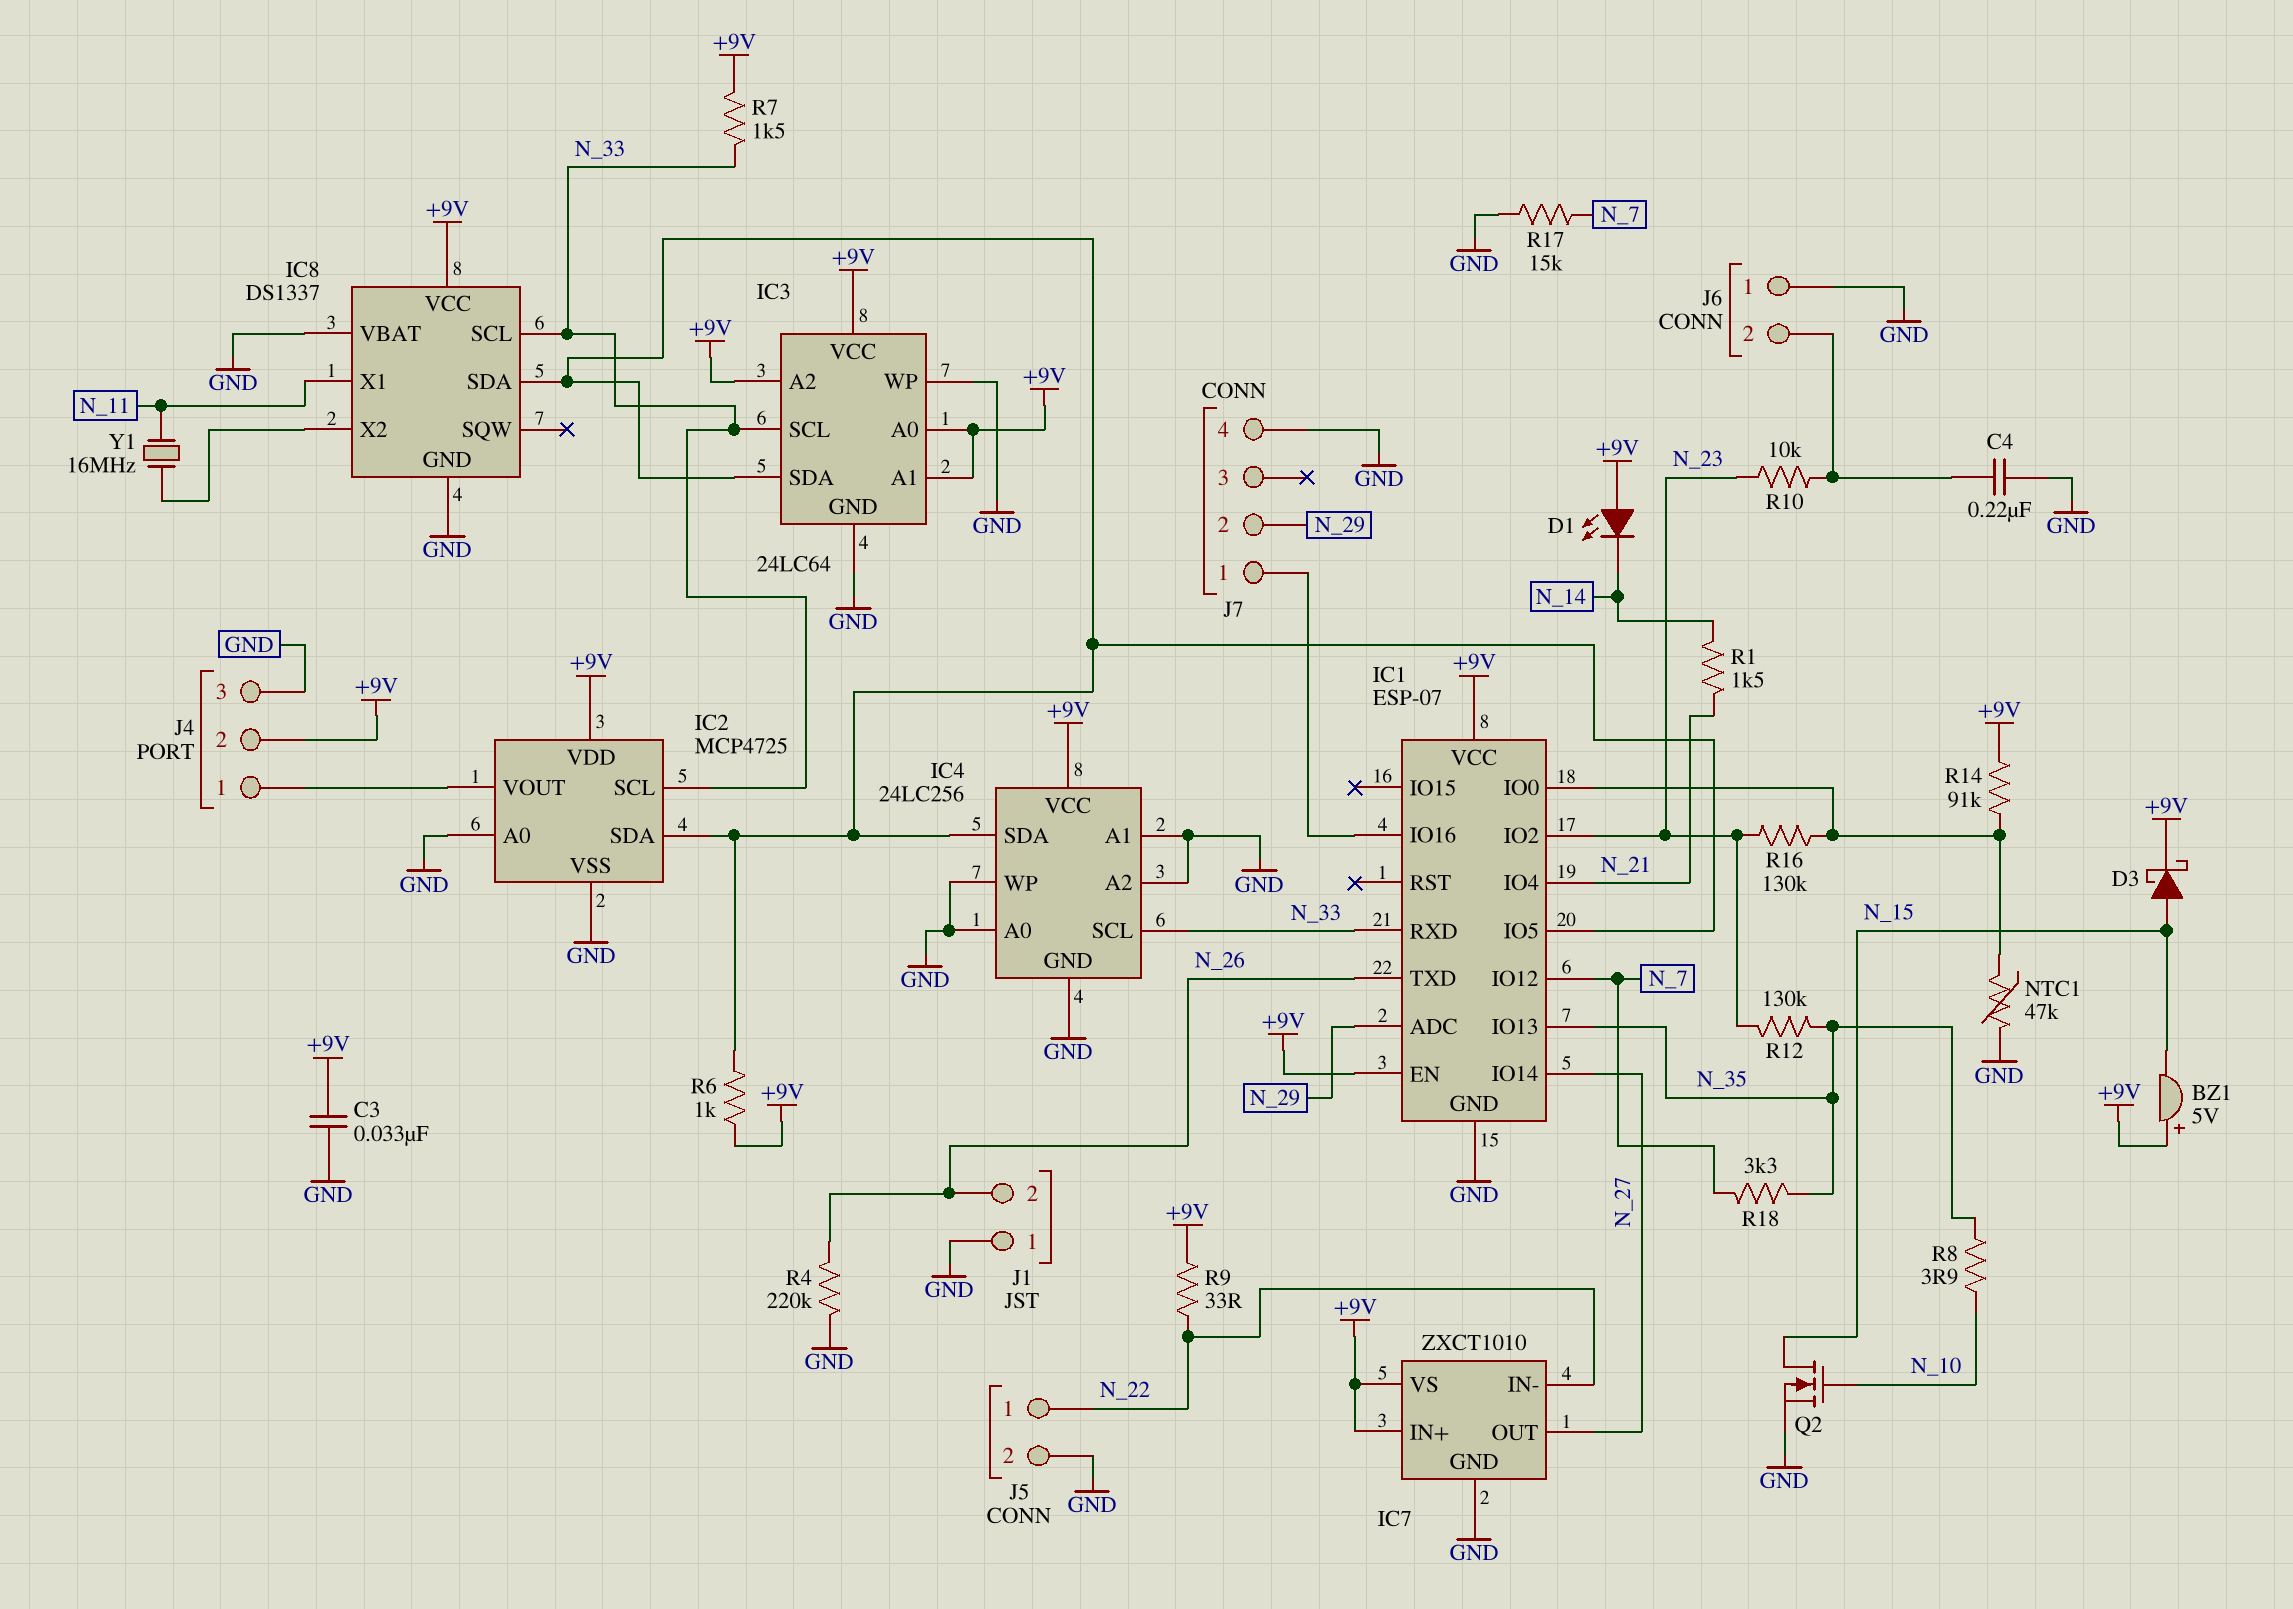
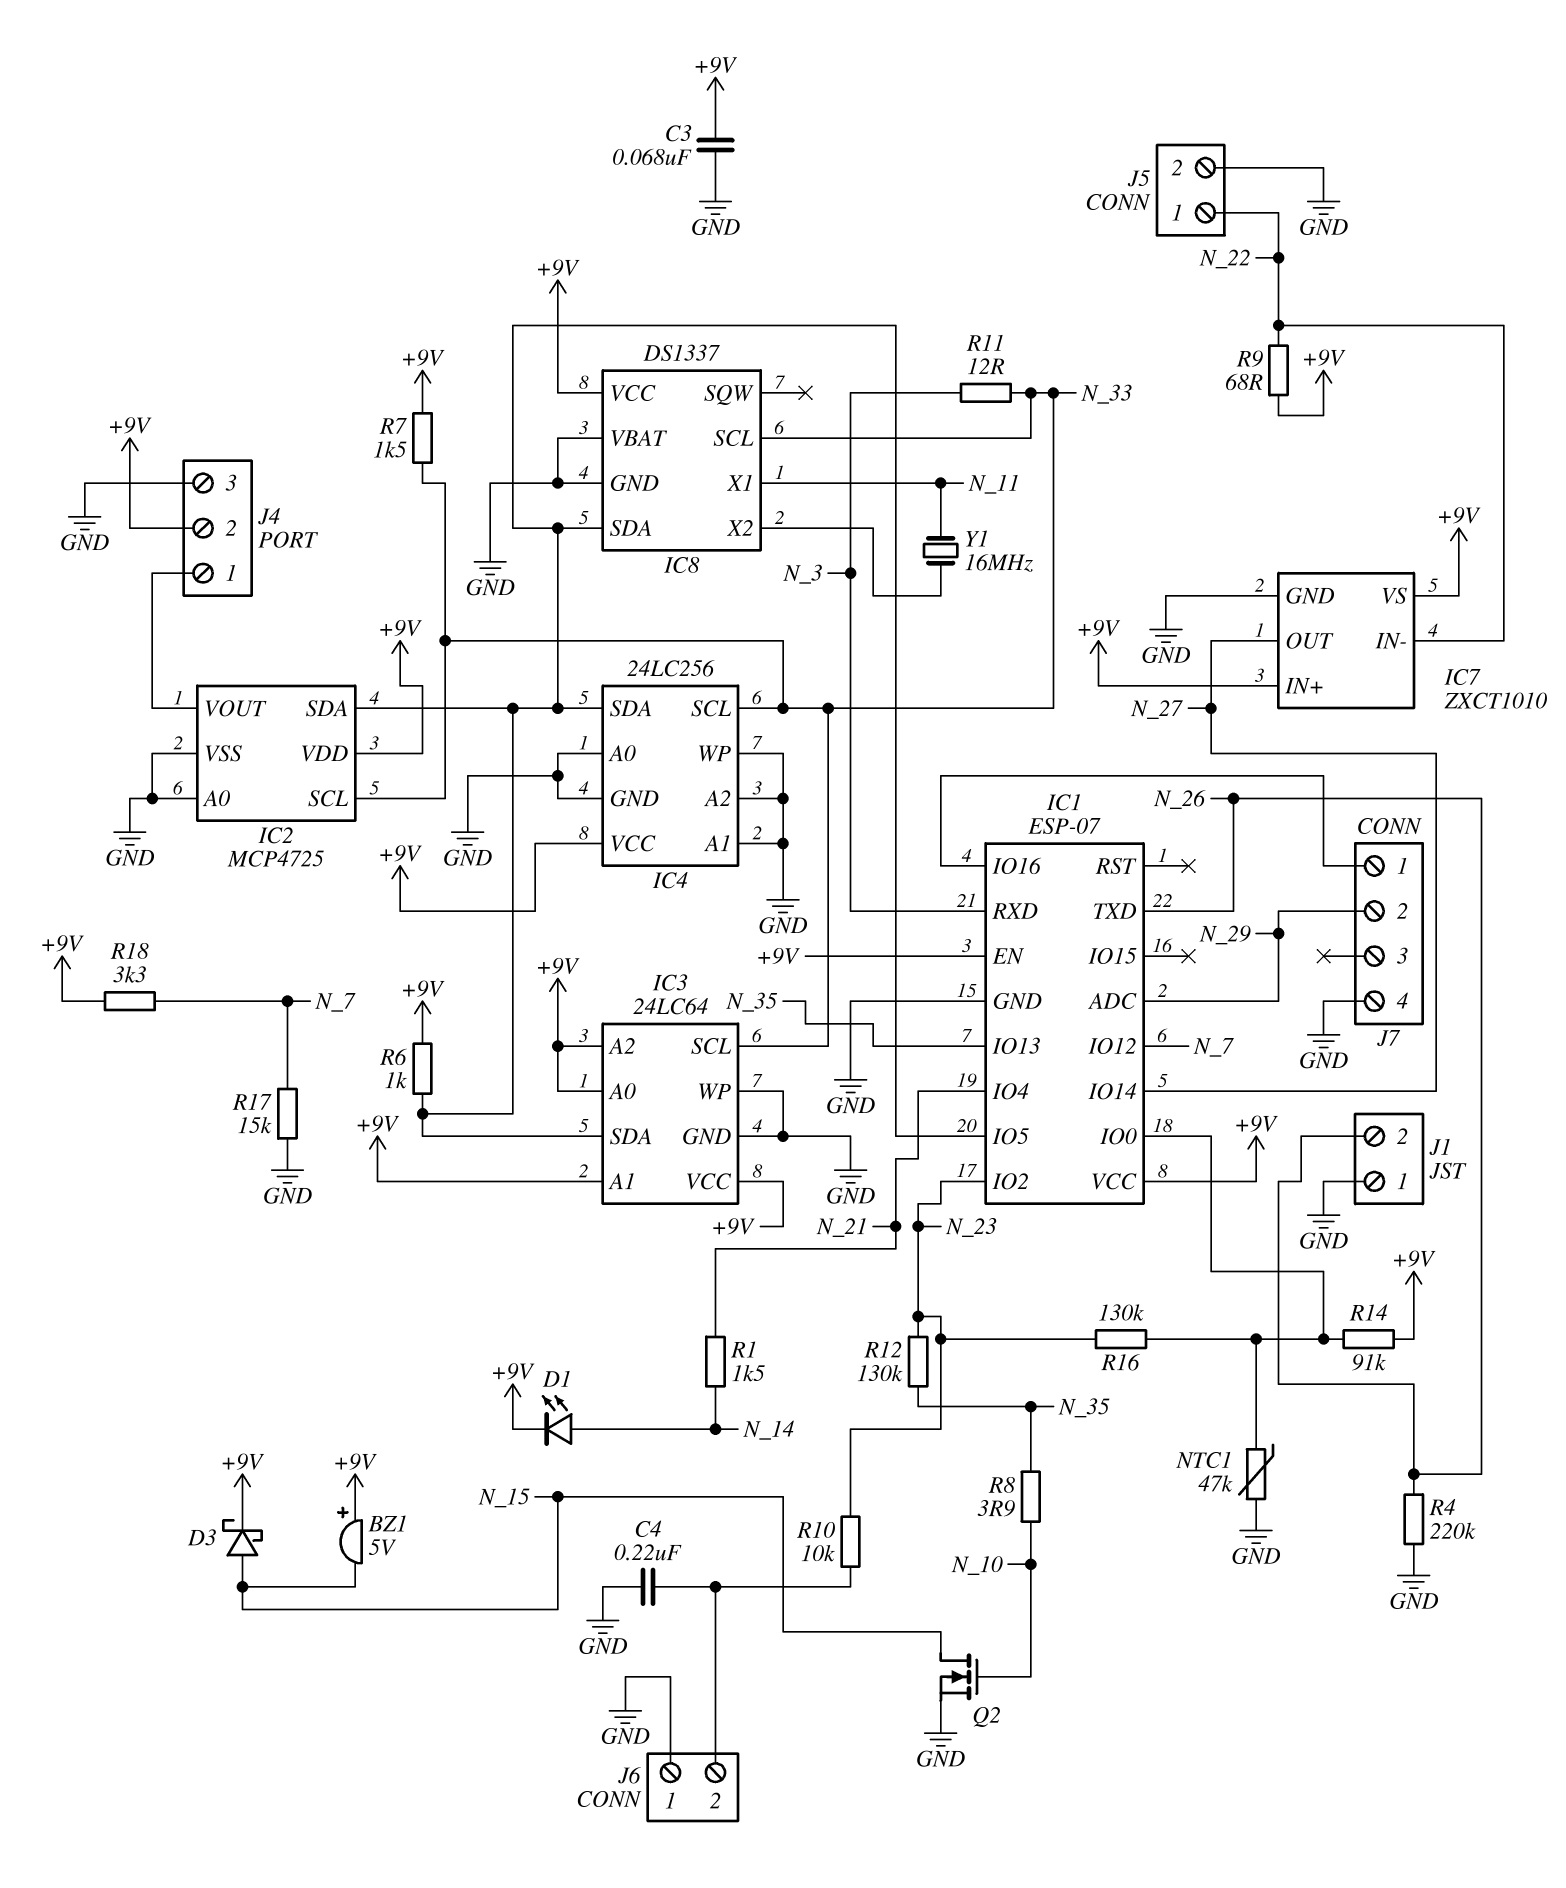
C3: 33nF (+9V, GND) -> 68nF (+9V, GND)
D1: LED (A +9V, K N_14) -> LED (A N_14, K +9V)
IC1 pin RXD: N_33 -> N_3
R9: 33 (+9V, N_22) -> 68 (+9V, N_22)
R11: none -> 12 (N_3, N_33)
R18: 3.3k (N_7, N_35) -> 3.3k (+9V, N_7)

